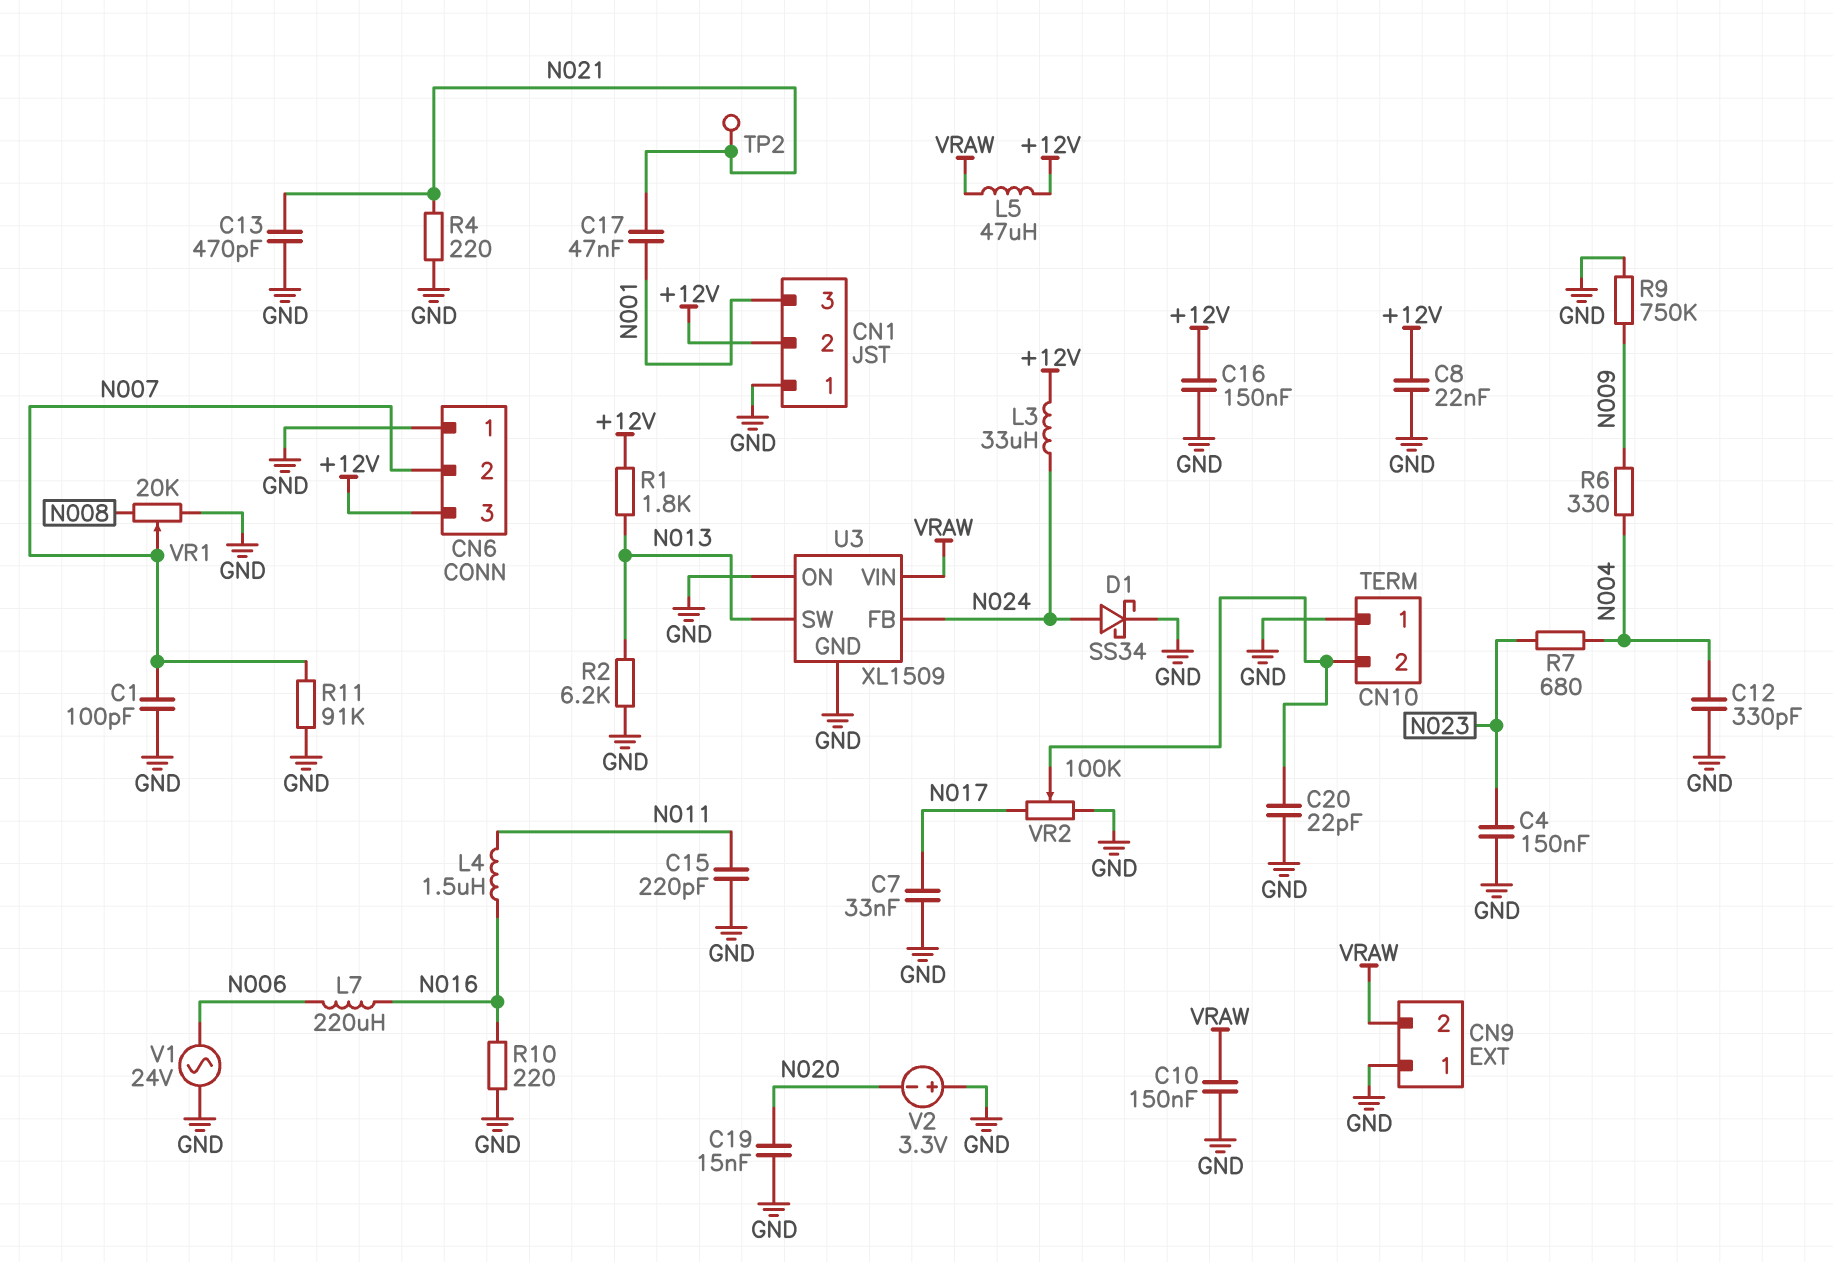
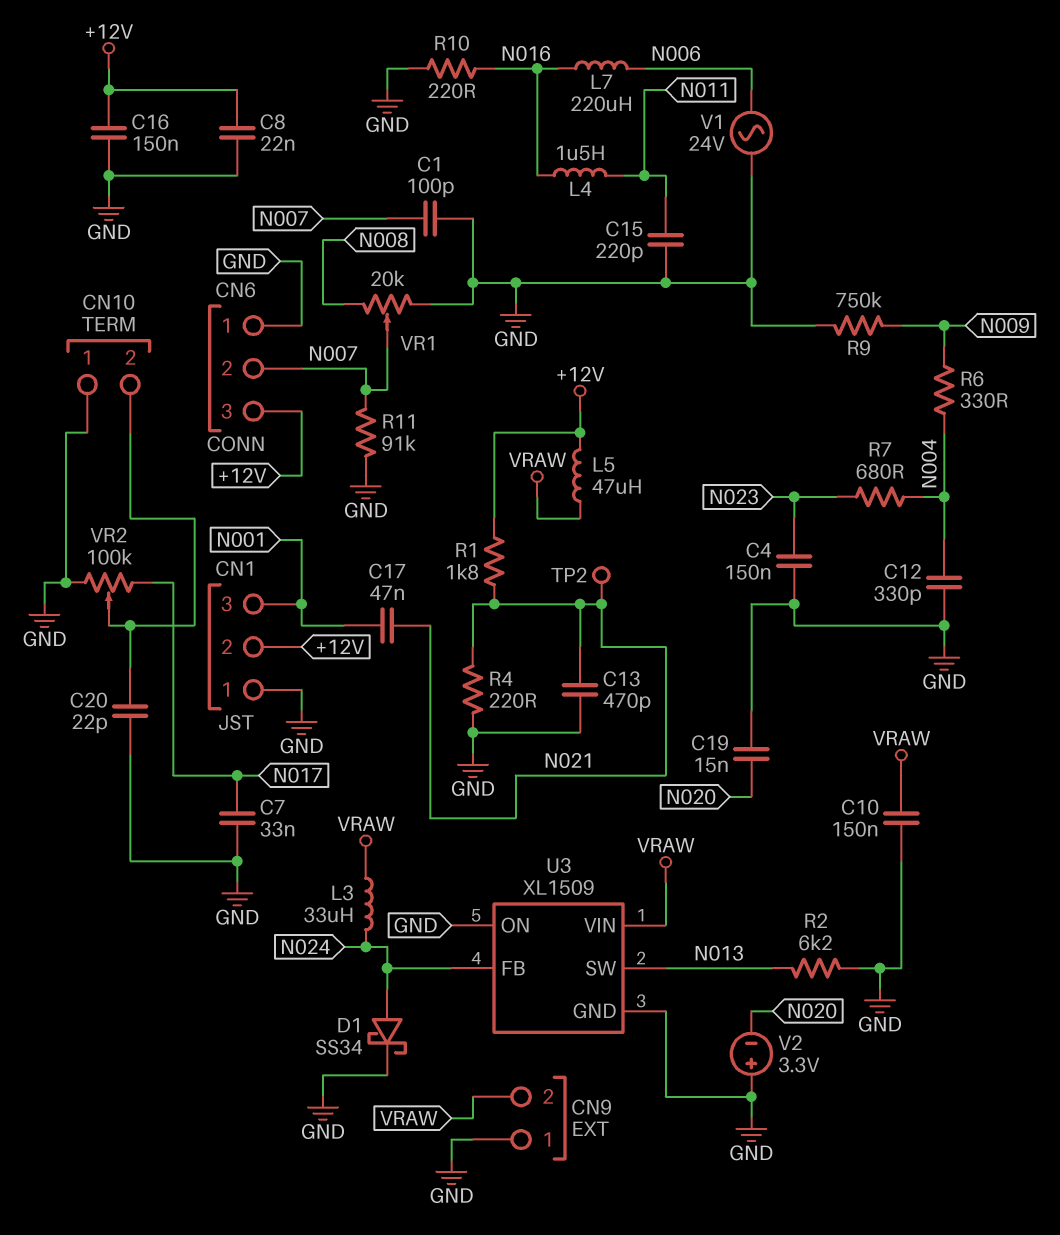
L3: 33uH (+12V, N024) -> 33uH (N024, VRAW)
R1: 1.8k (+12V, N013) -> 1.8k (+12V, N021)

